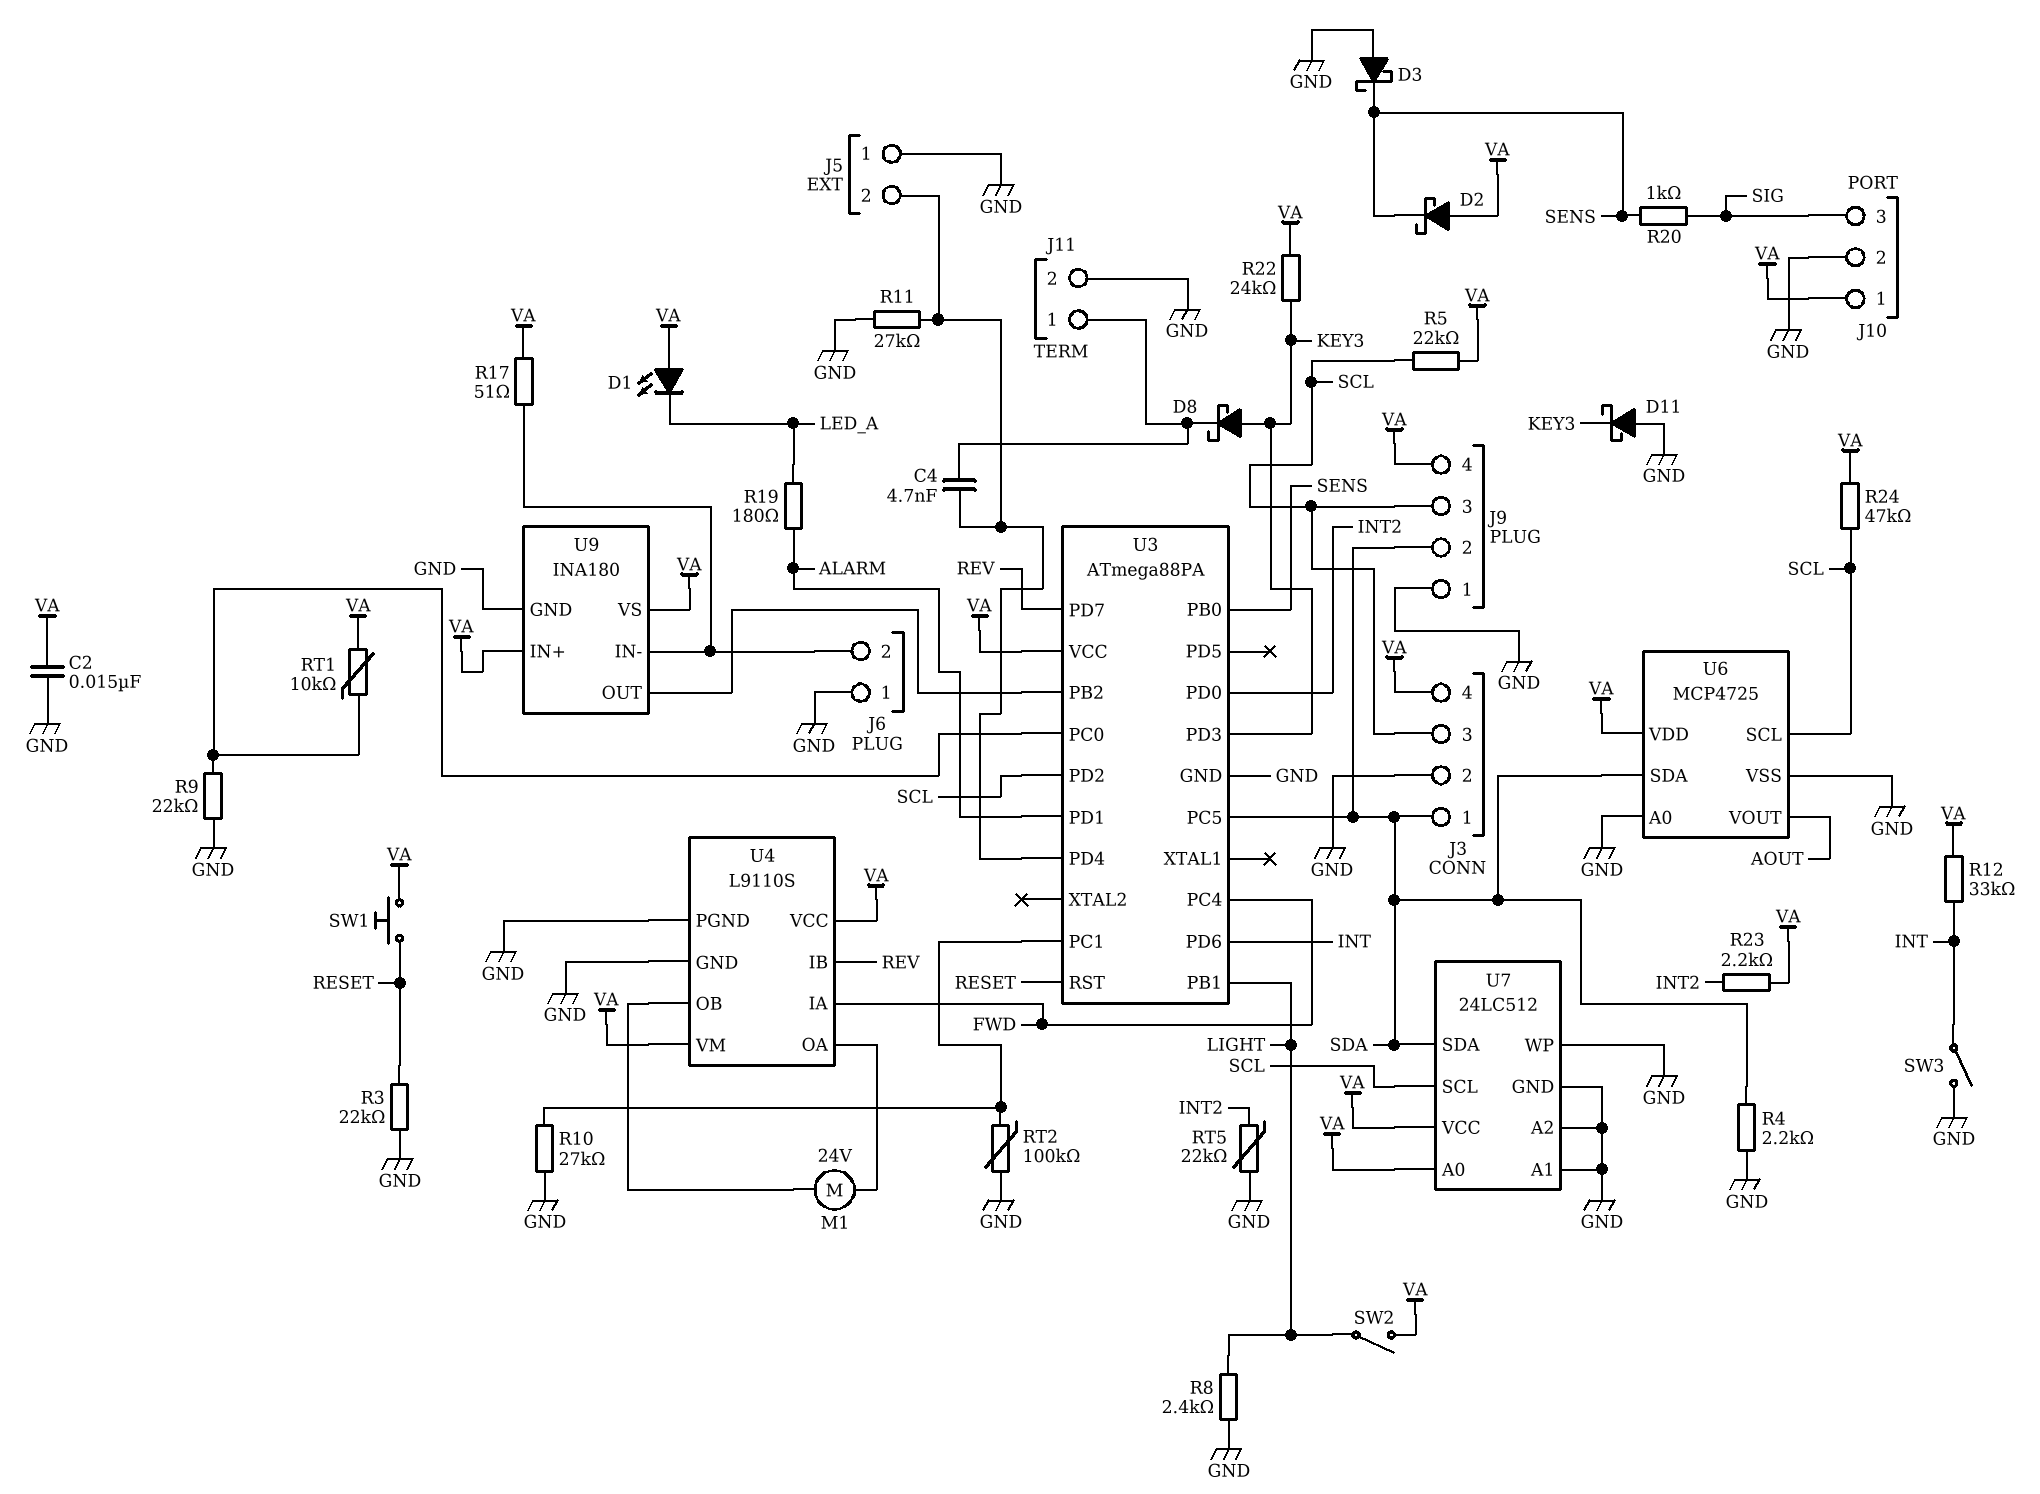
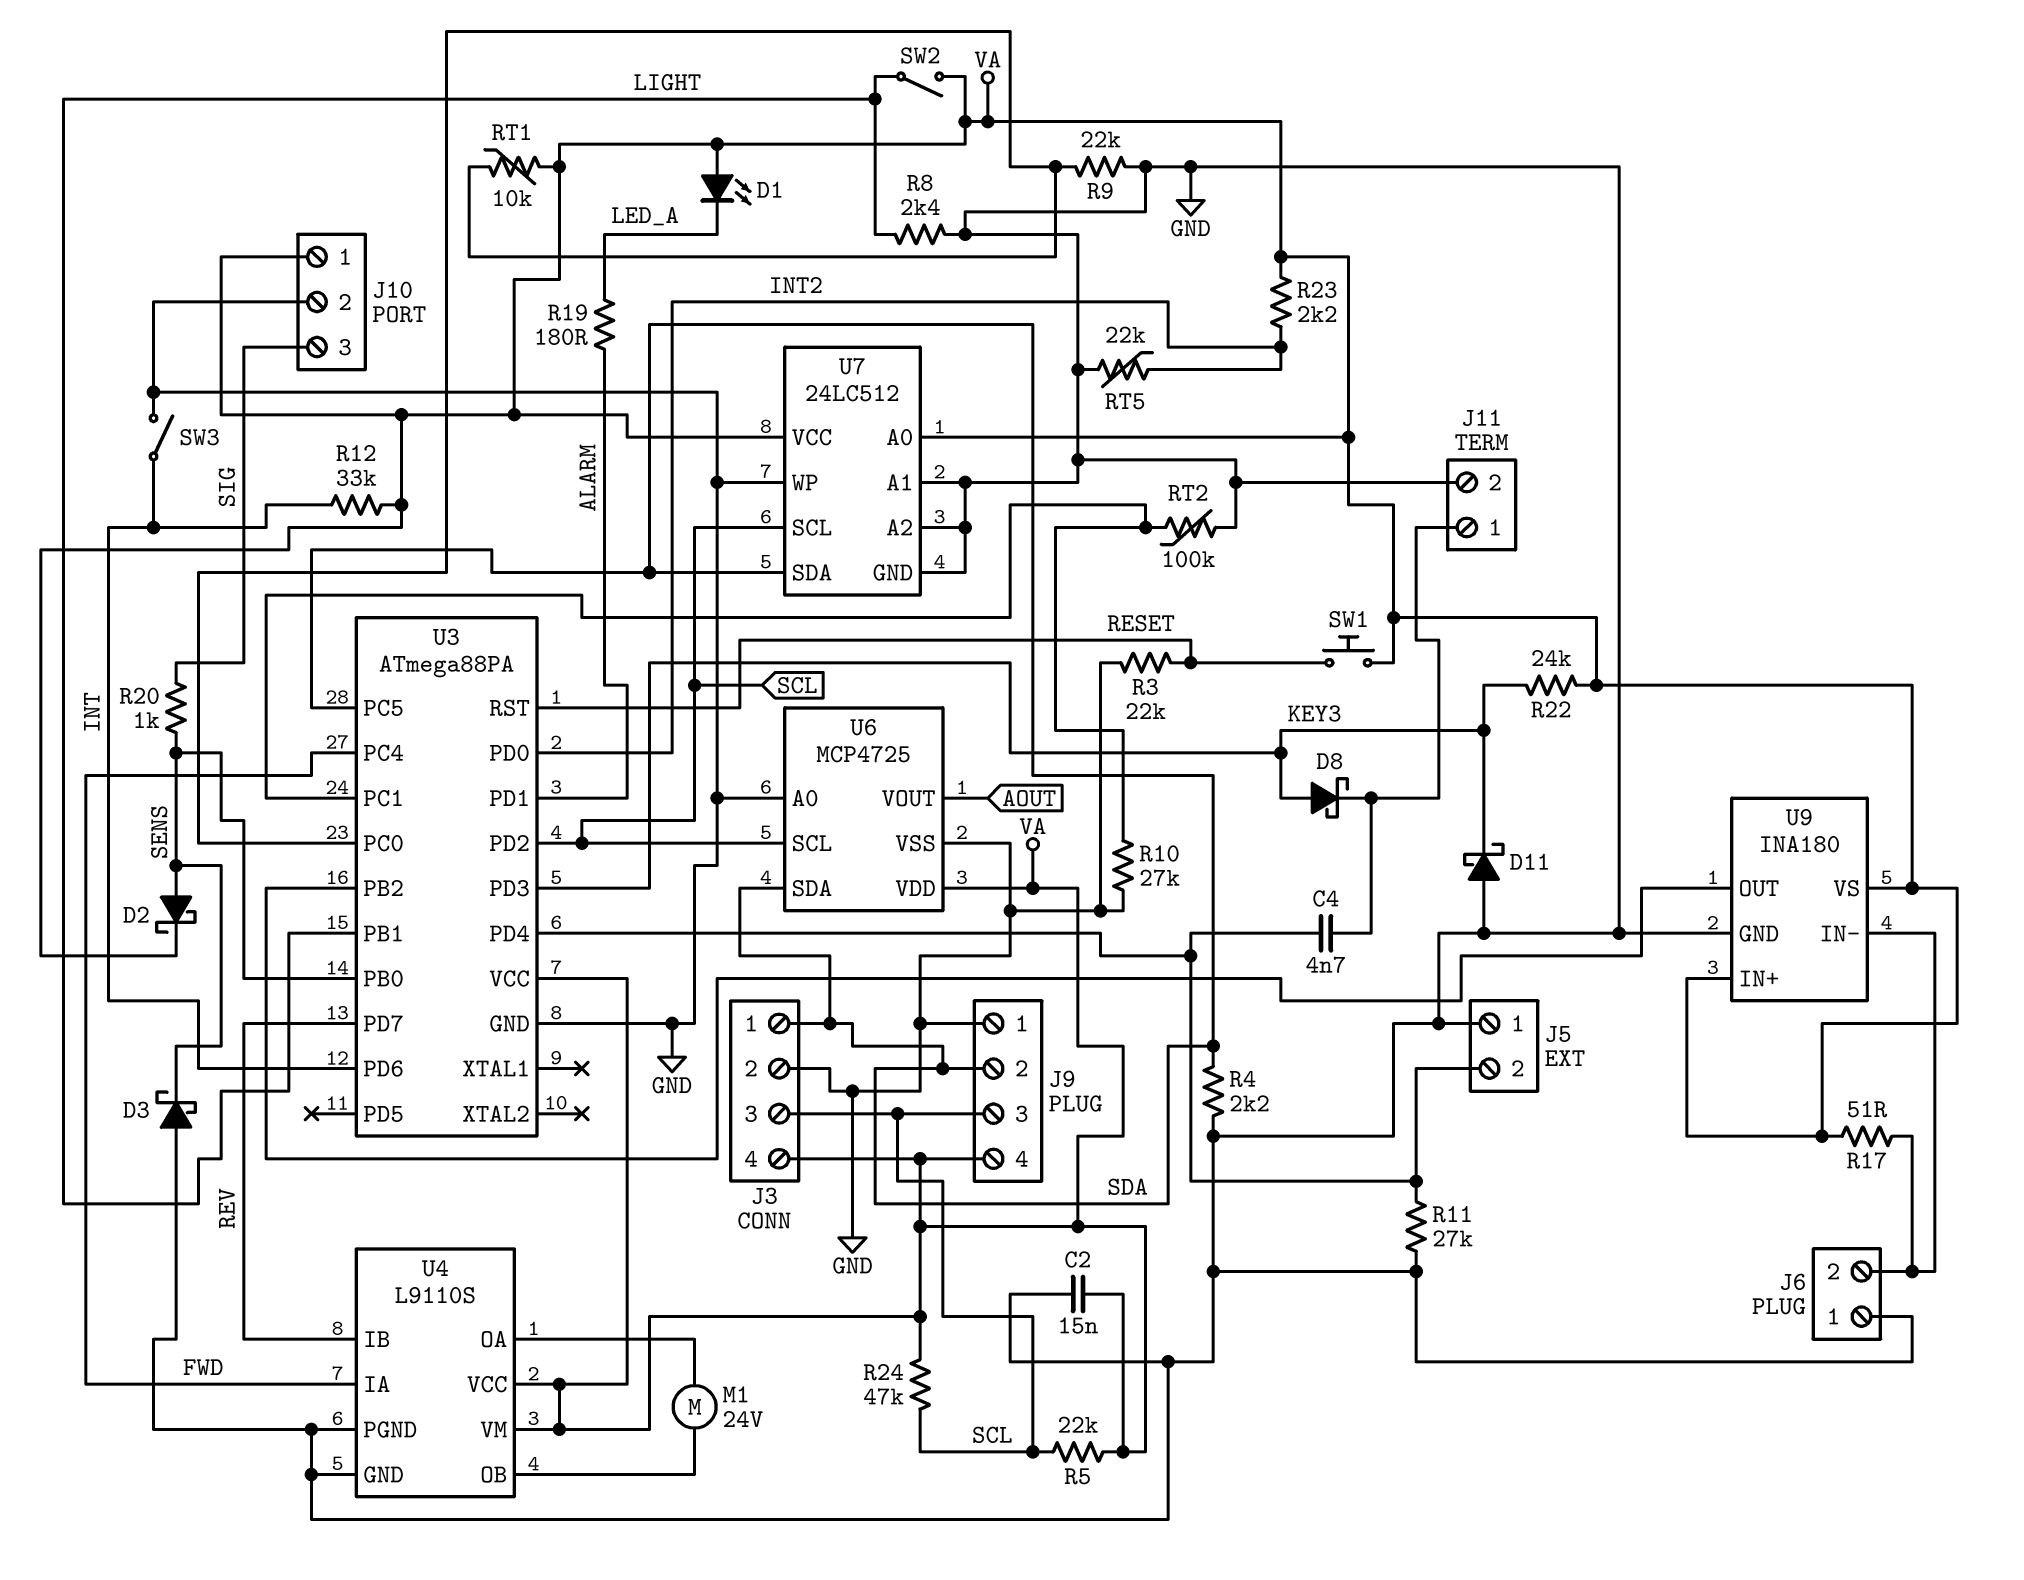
D2: schottky (A VA, K SENS) -> schottky (A SENS, K VA)

